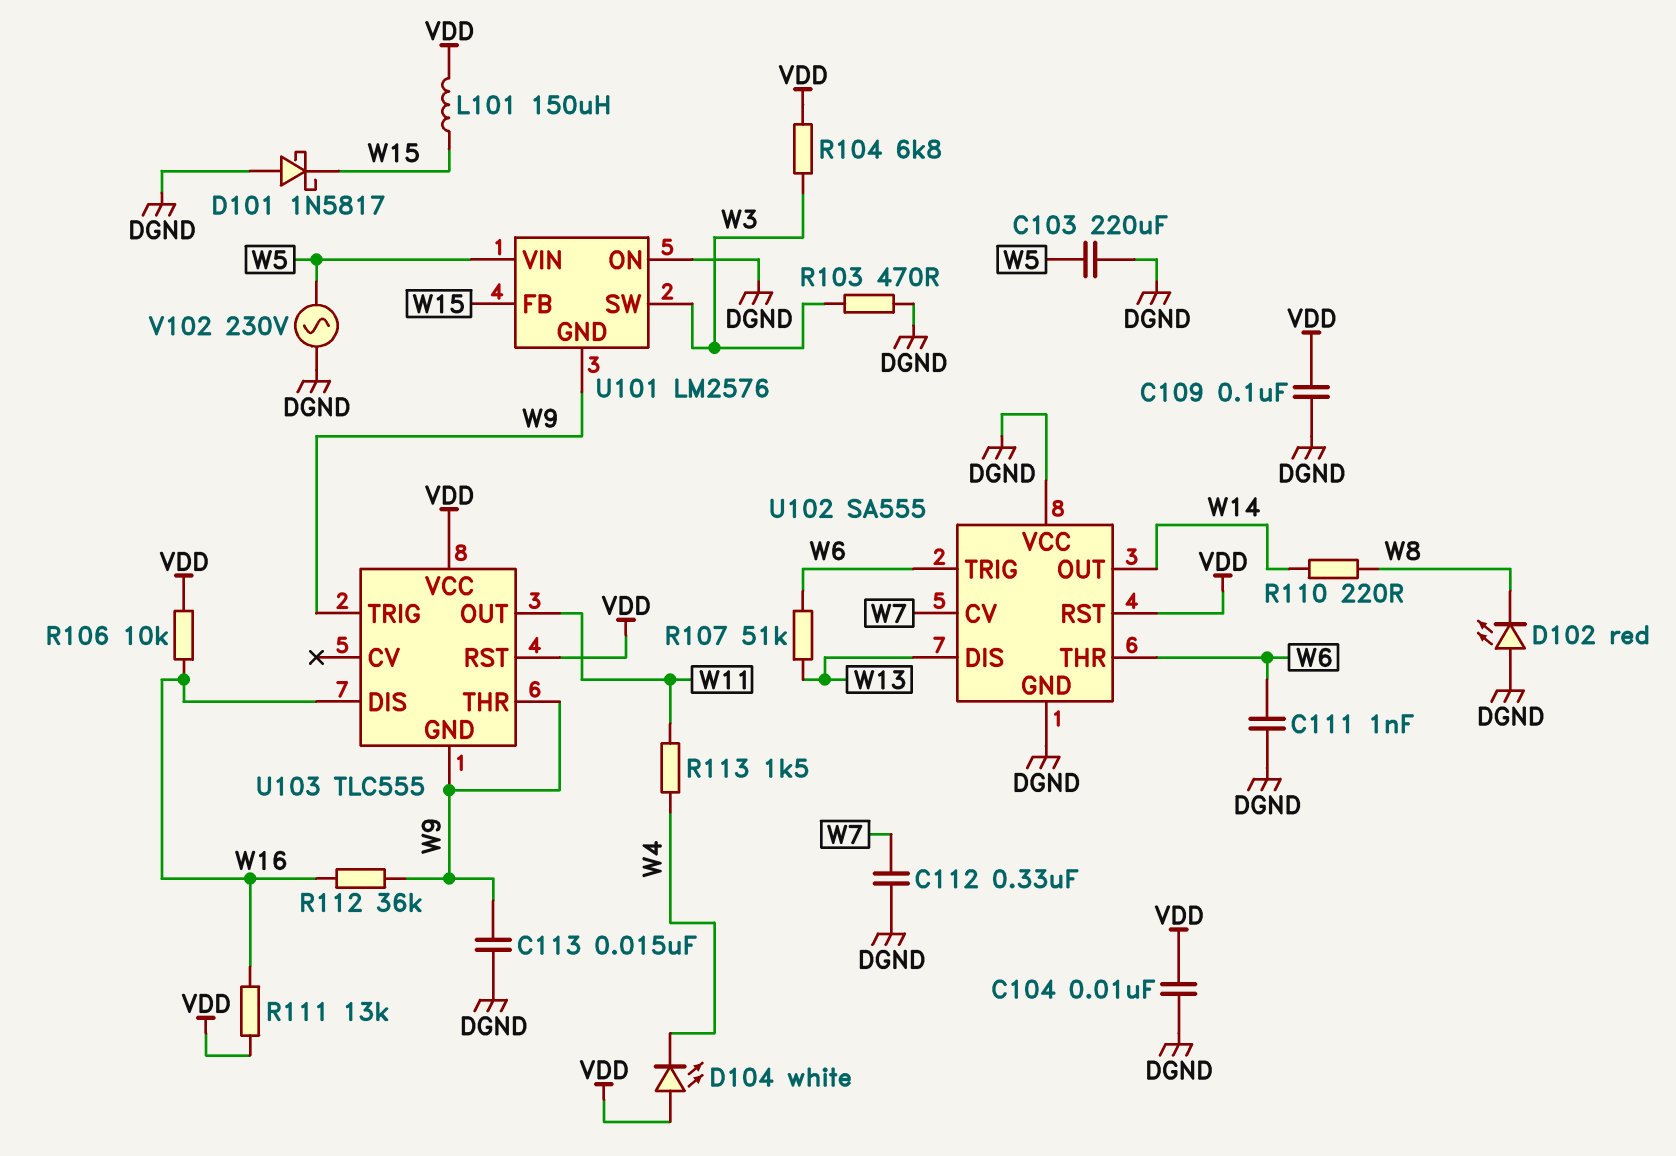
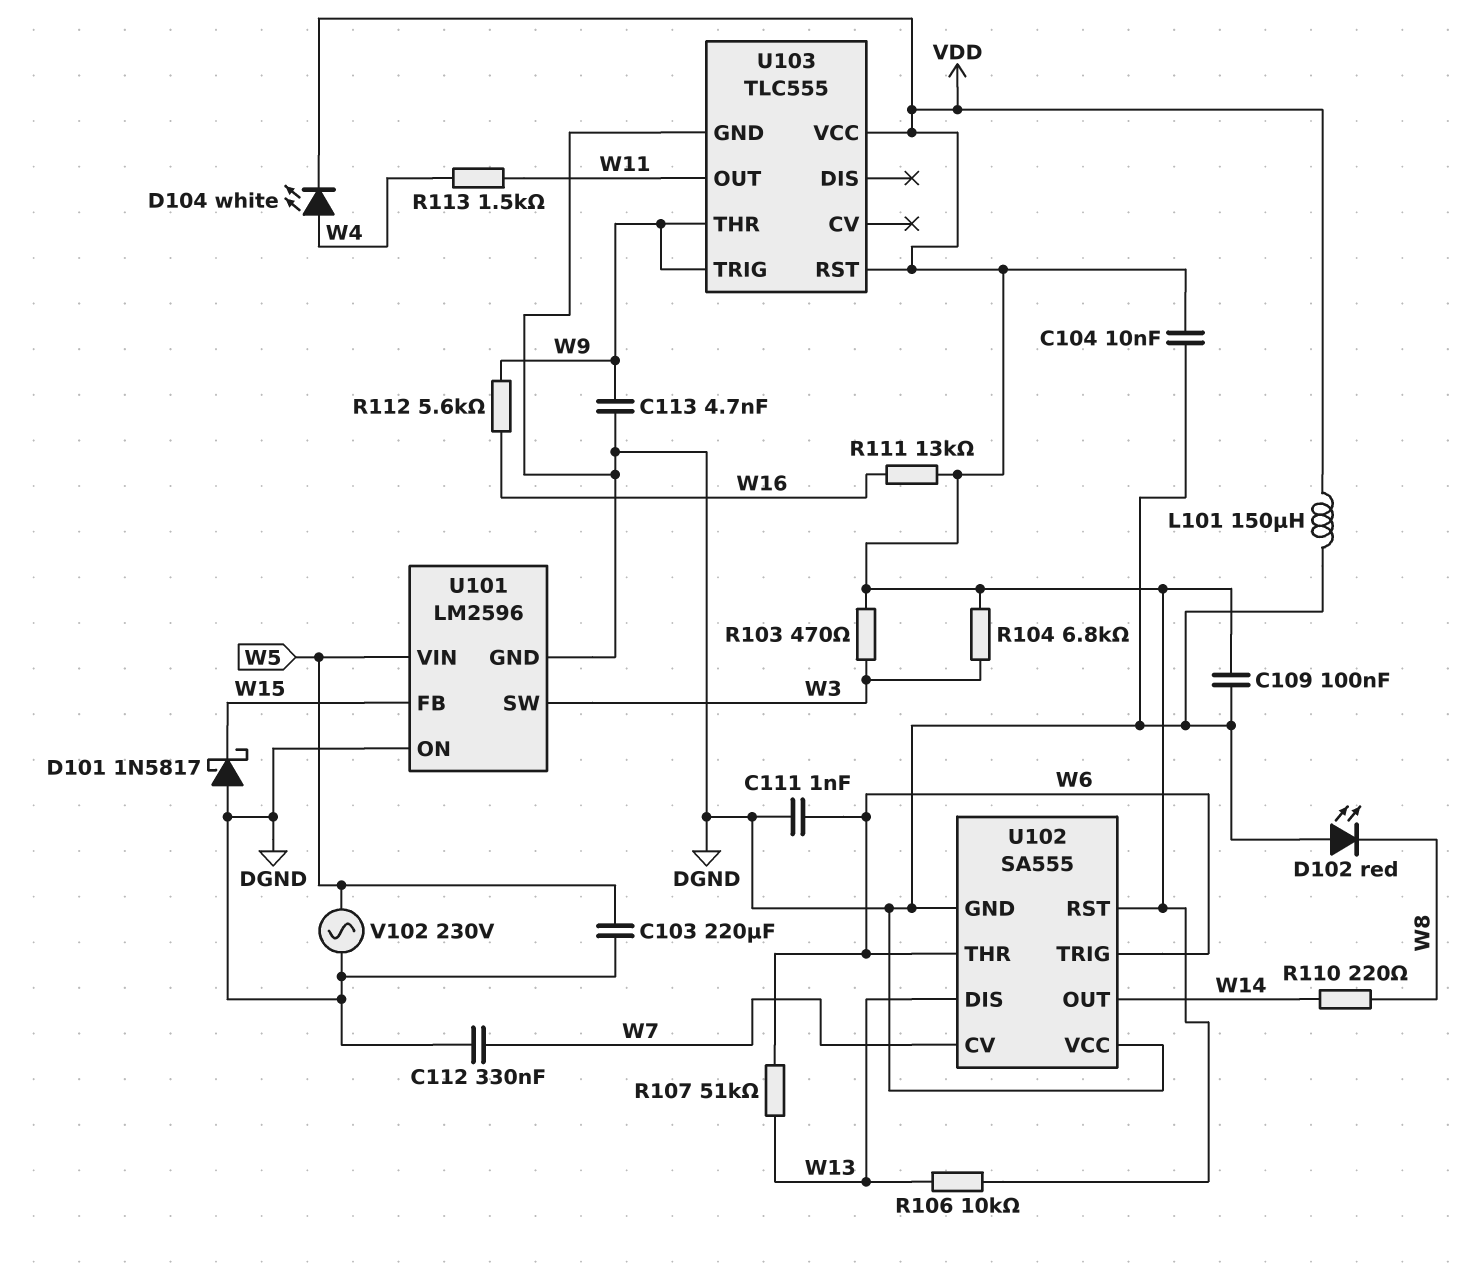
C113: 15nF (DGND, W9) -> 4.7nF (DGND, W9)
D104: LED white (A VDD, K W4) -> LED white (A W4, K VDD)
L101: 150uH (VDD, W15) -> 150uH (DGND, VDD)
R103: 470 (DGND, W3) -> 470 (VDD, W3)
R106: 10k (VDD, W16) -> 10k (VDD, W13)
R112: 36k (W9, W16) -> 5.6k (W9, W16)
U101: LM2576 -> LM2596
U101 pin GND: W9 -> DGND
U103 pin DIS: W16 -> none
U103 pin GND: W9 -> DGND

